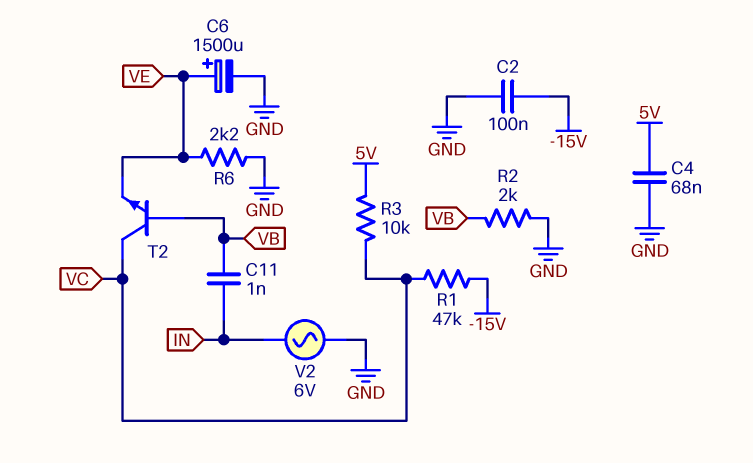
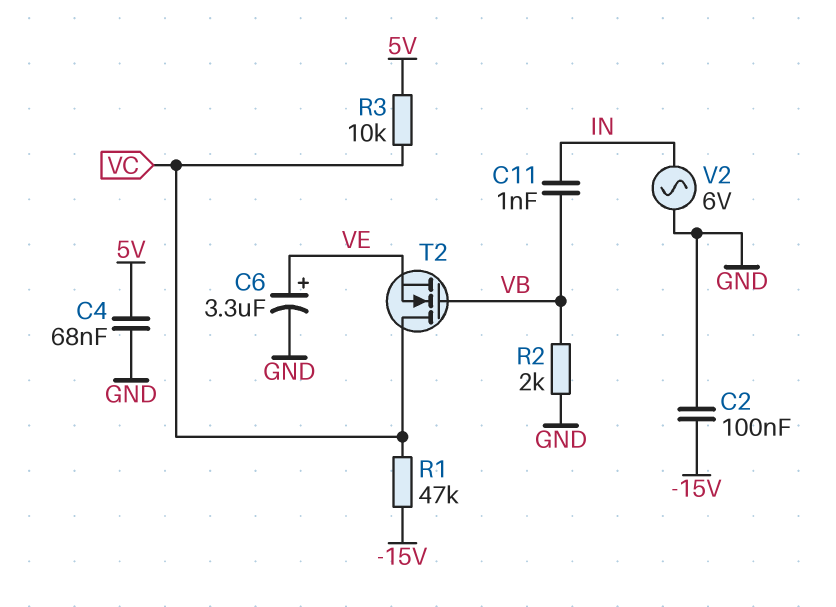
C6: 1500uF (plus VE, minus GND) -> 3.3uF (plus VE, minus GND)
R6: 2.2k (GND, VE) -> none
T2: NPN (B VB, C VC, E VE) -> NMOS (G VB, D VC, S VE)

